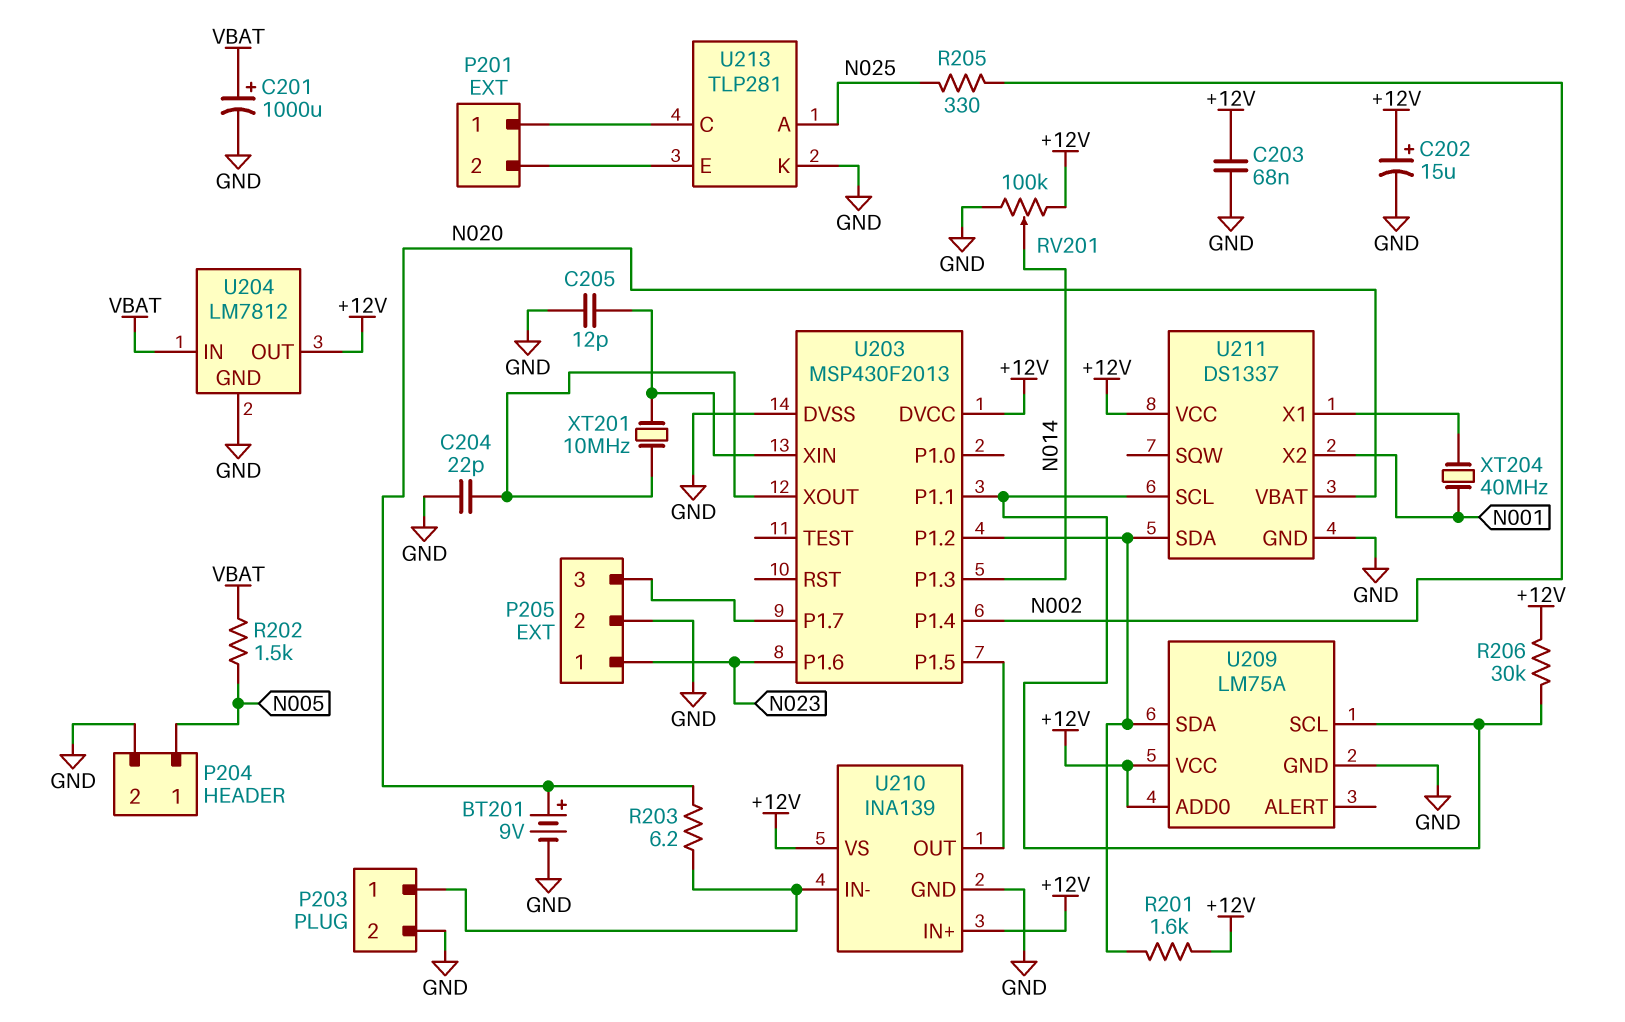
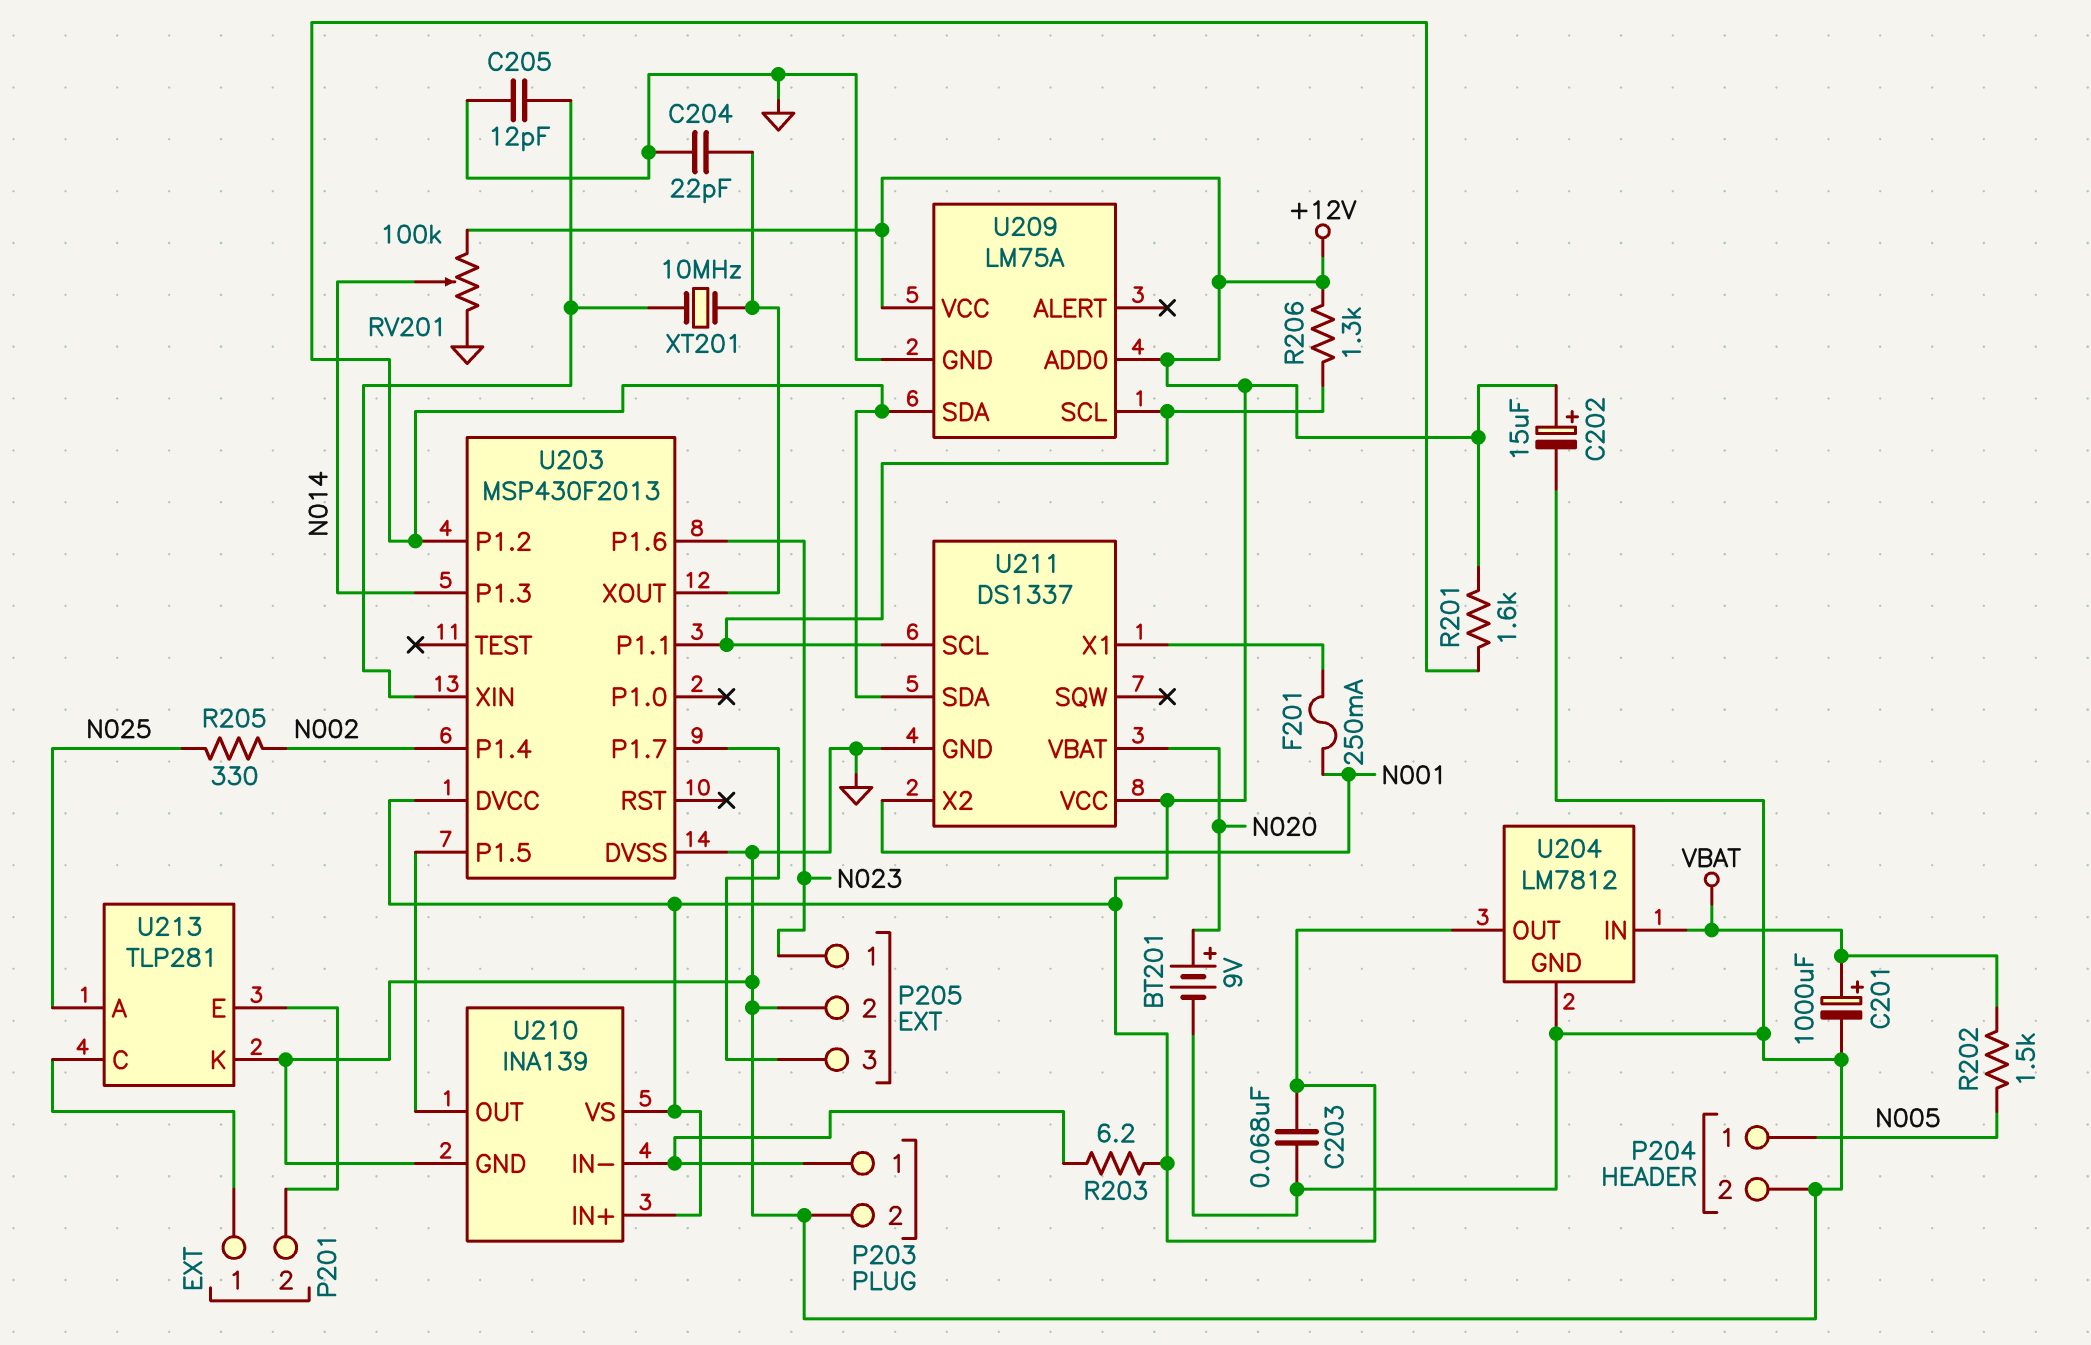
F201: none -> 250mA (N001, U211/X1)
R203: 6.2 (N020, P203/1) -> 6.2 (+12V, P203/1)
R206: 30k (+12V, U203/P1.1) -> 1.3k (+12V, U203/P1.1)
XT204: 40MHz (N001, U211/X1) -> none

